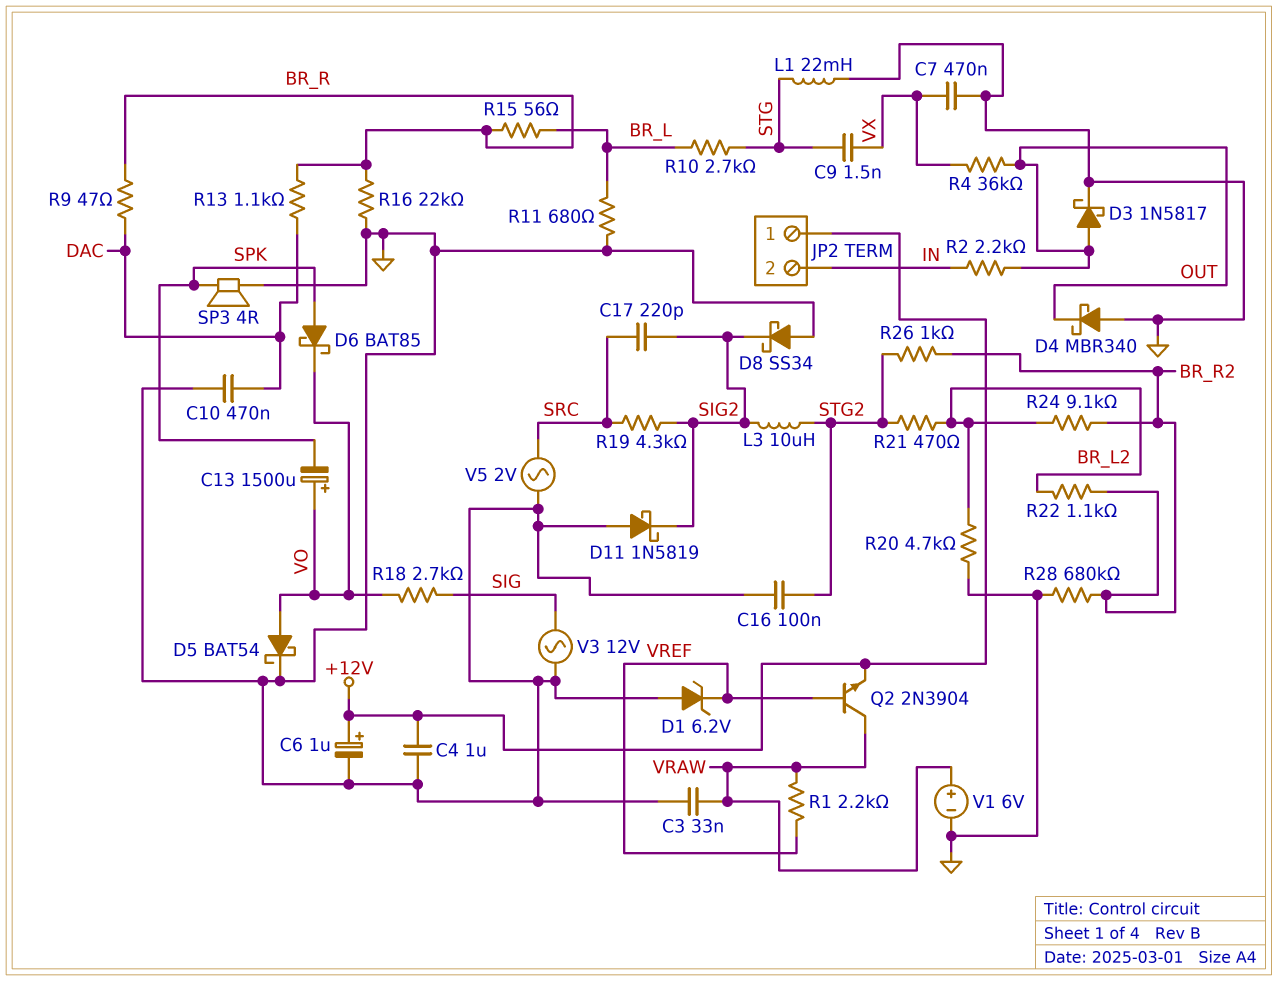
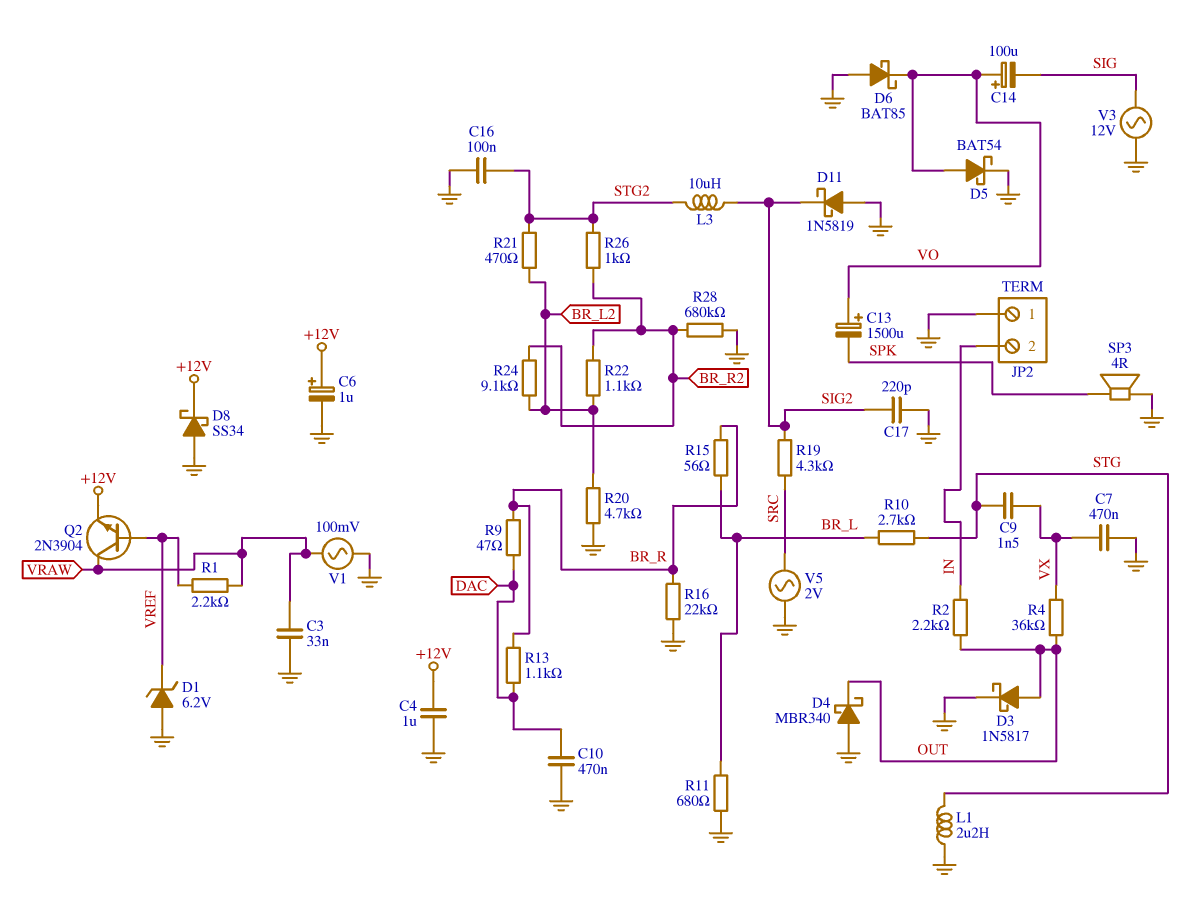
C14: none -> 100uF (plus VO, minus SIG)
C17: 220pF (SIG2, SRC) -> 220pF (GND, SIG2)
D6: schottky BAT85 (A SPK, K VO) -> schottky BAT85 (A GND, K VO)
D8: schottky SS34 (A GND, K SIG2) -> schottky SS34 (A GND, K +12V)
JP2 pin 1: +12V -> GND
L1: 22mH (GND, STG) -> 2.2uH (GND, STG)
R18: 2.7k (SIG, VO) -> none
V1: 6V (plus VRAW, minus GND) -> AC 100mV (GND, VRAW)

